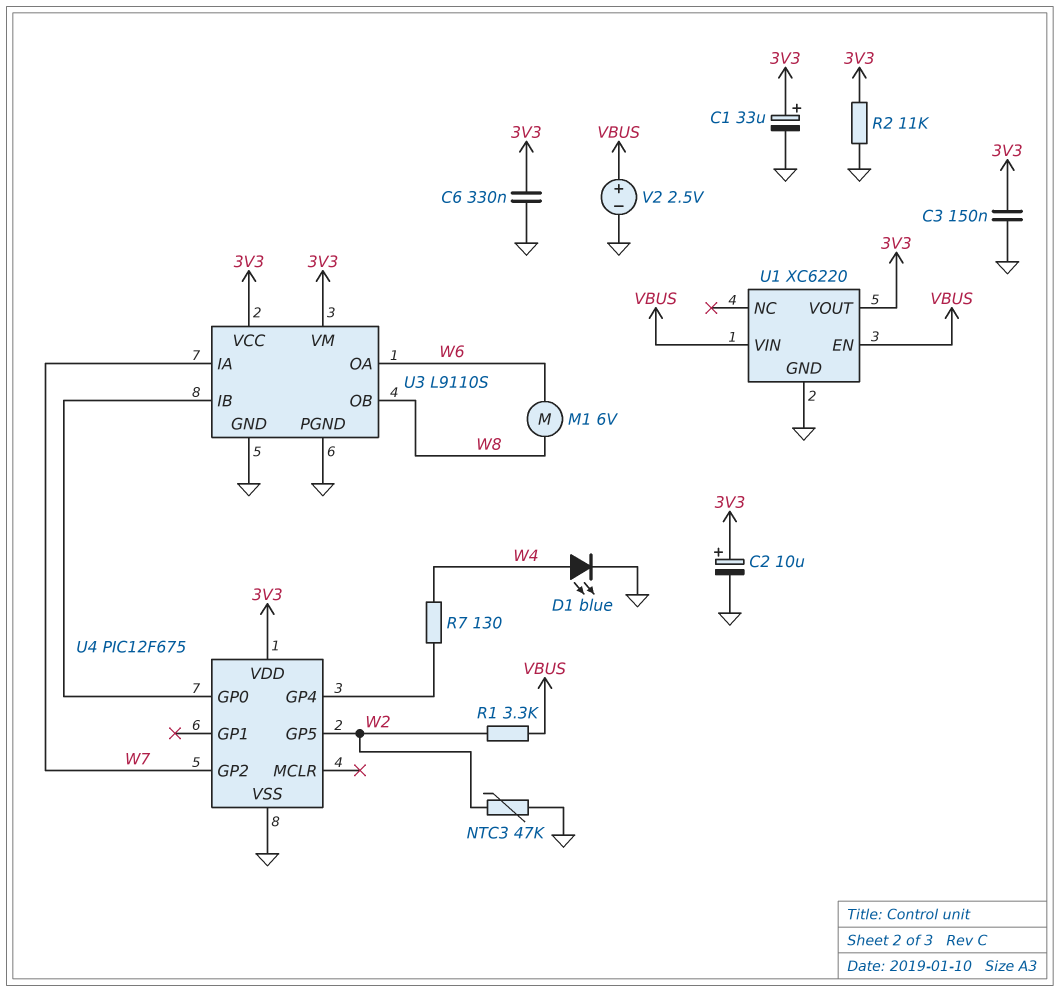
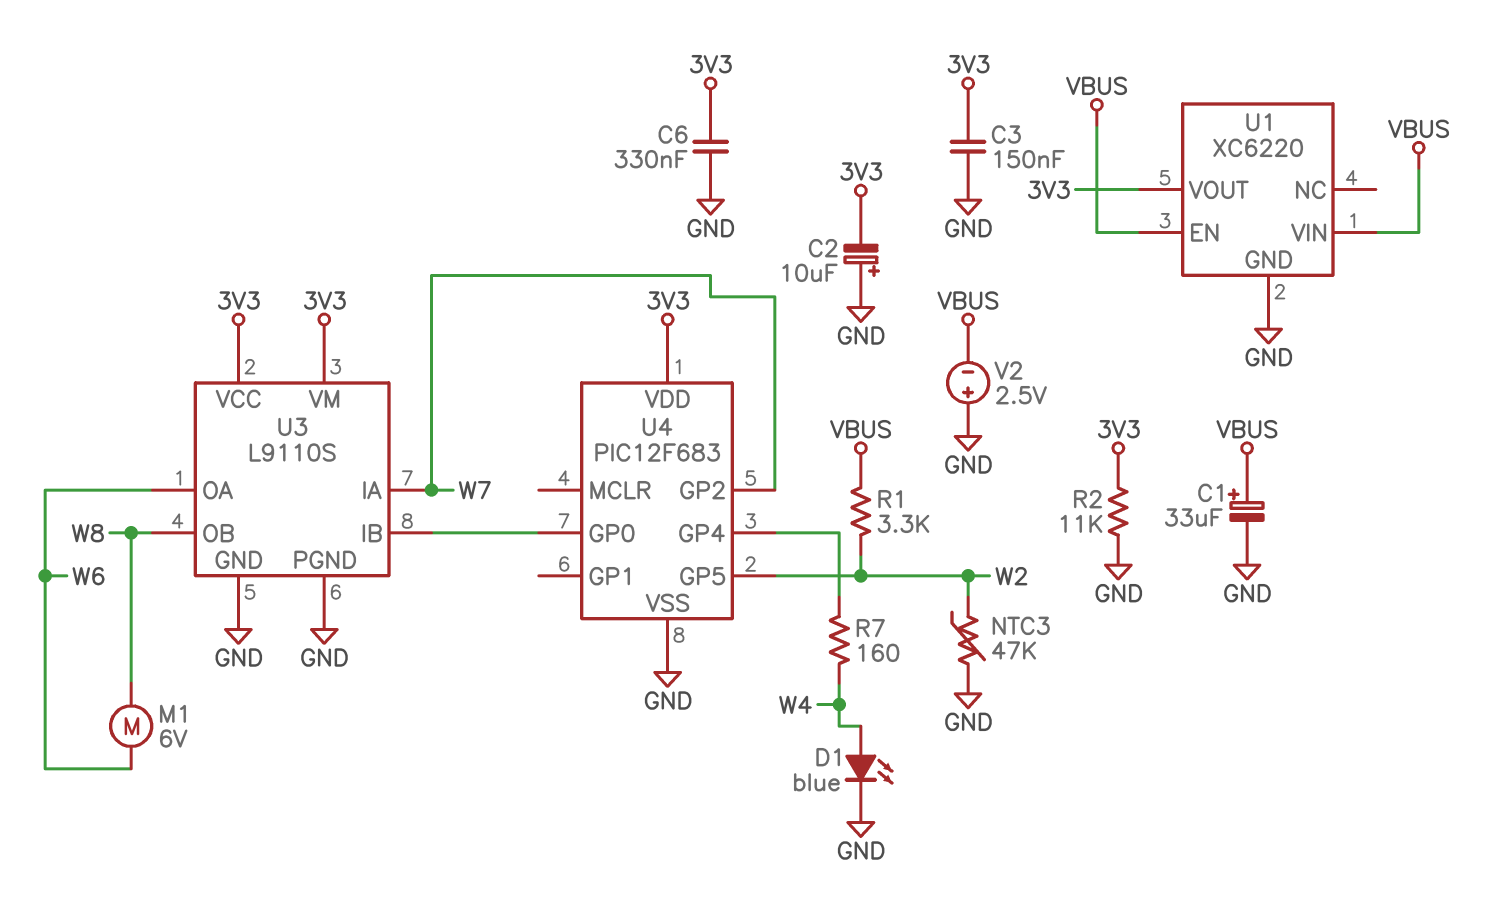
C1: 33uF (plus 3V3, minus GND) -> 33uF (plus VBUS, minus GND)
C2: 10uF (plus 3V3, minus GND) -> 10uF (plus GND, minus 3V3)
R7: 130 (U4/GP4, W4) -> 160 (U4/GP4, W4)
U4: PIC12F675 -> PIC12F683
V2: 2.5V (plus VBUS, minus GND) -> 2.5V (plus GND, minus VBUS)

